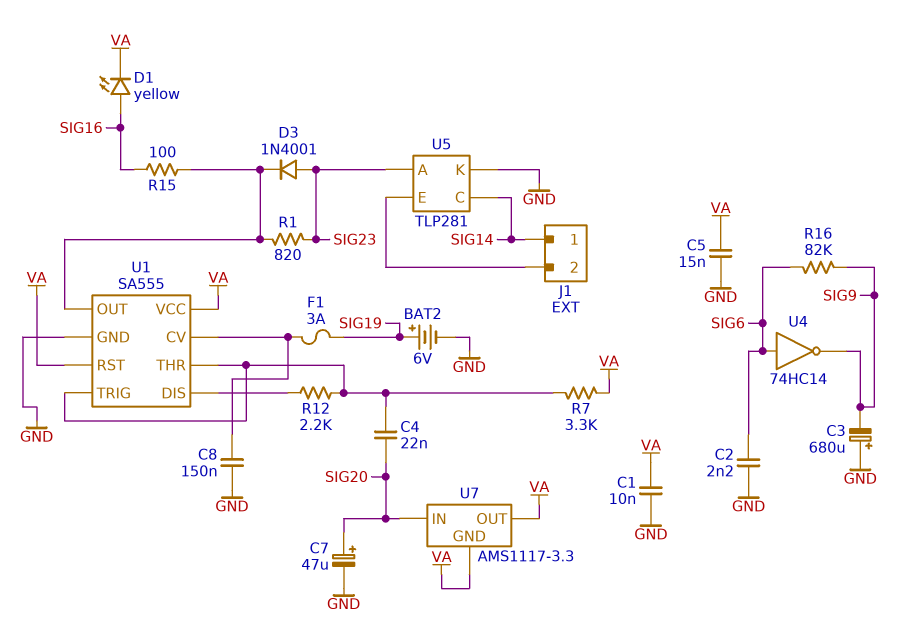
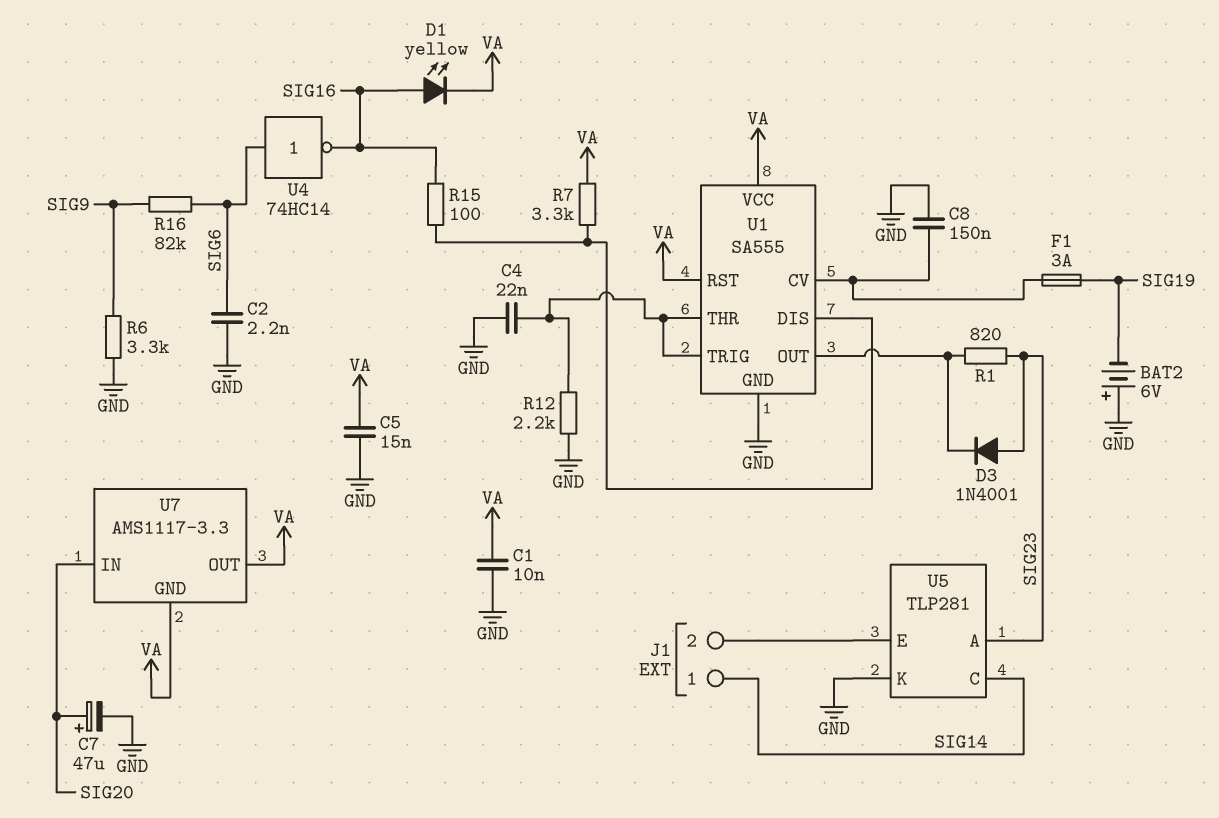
BAT2: 6V (plus SIG19, minus GND) -> 6V (plus GND, minus SIG19)
C3: 680uF (plus GND, minus SIG9) -> none
C4: 22nF (SIG20, U1/THR) -> 22nF (GND, U1/THR)
R6: none -> 3.3k (GND, SIG9)
R7: 3.3k (U1/THR, VA) -> 3.3k (U1/DIS, VA)
R12: 2.2k (U1/DIS, U1/THR) -> 2.2k (GND, U1/THR)
R15: 100 (SIG16, U1/OUT) -> 100 (SIG16, U1/DIS)
U4: NOT 74HC14 (in SIG6, out SIG9) -> NOT 74HC14 (in SIG6, out SIG16)

